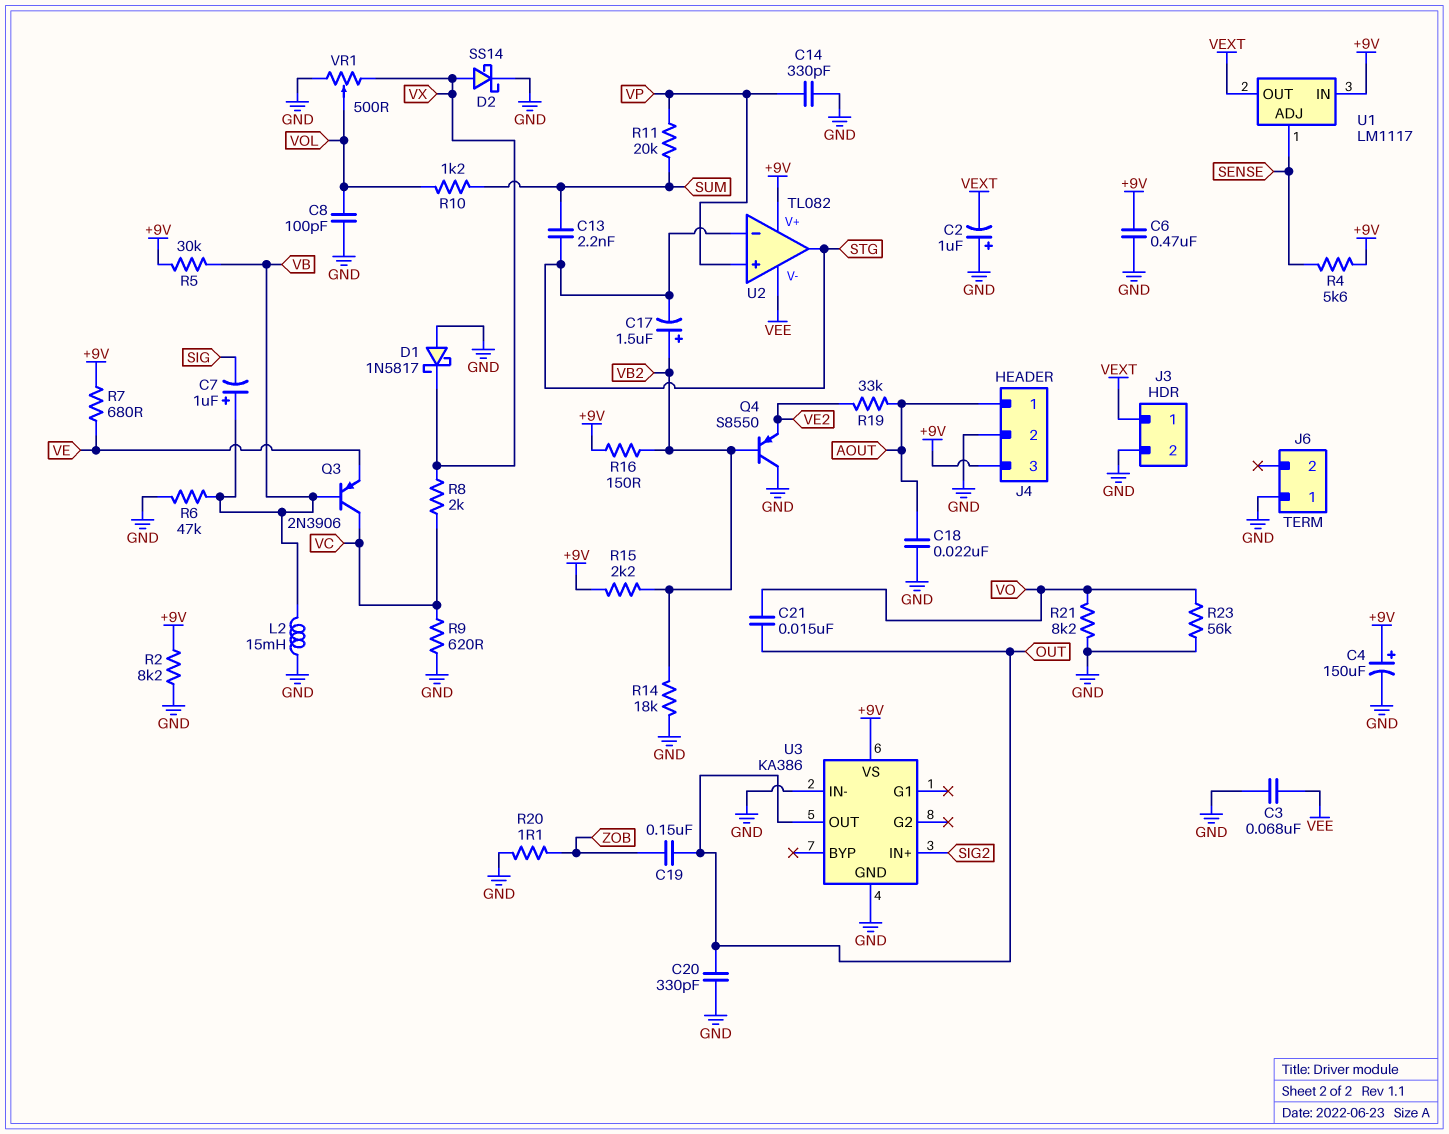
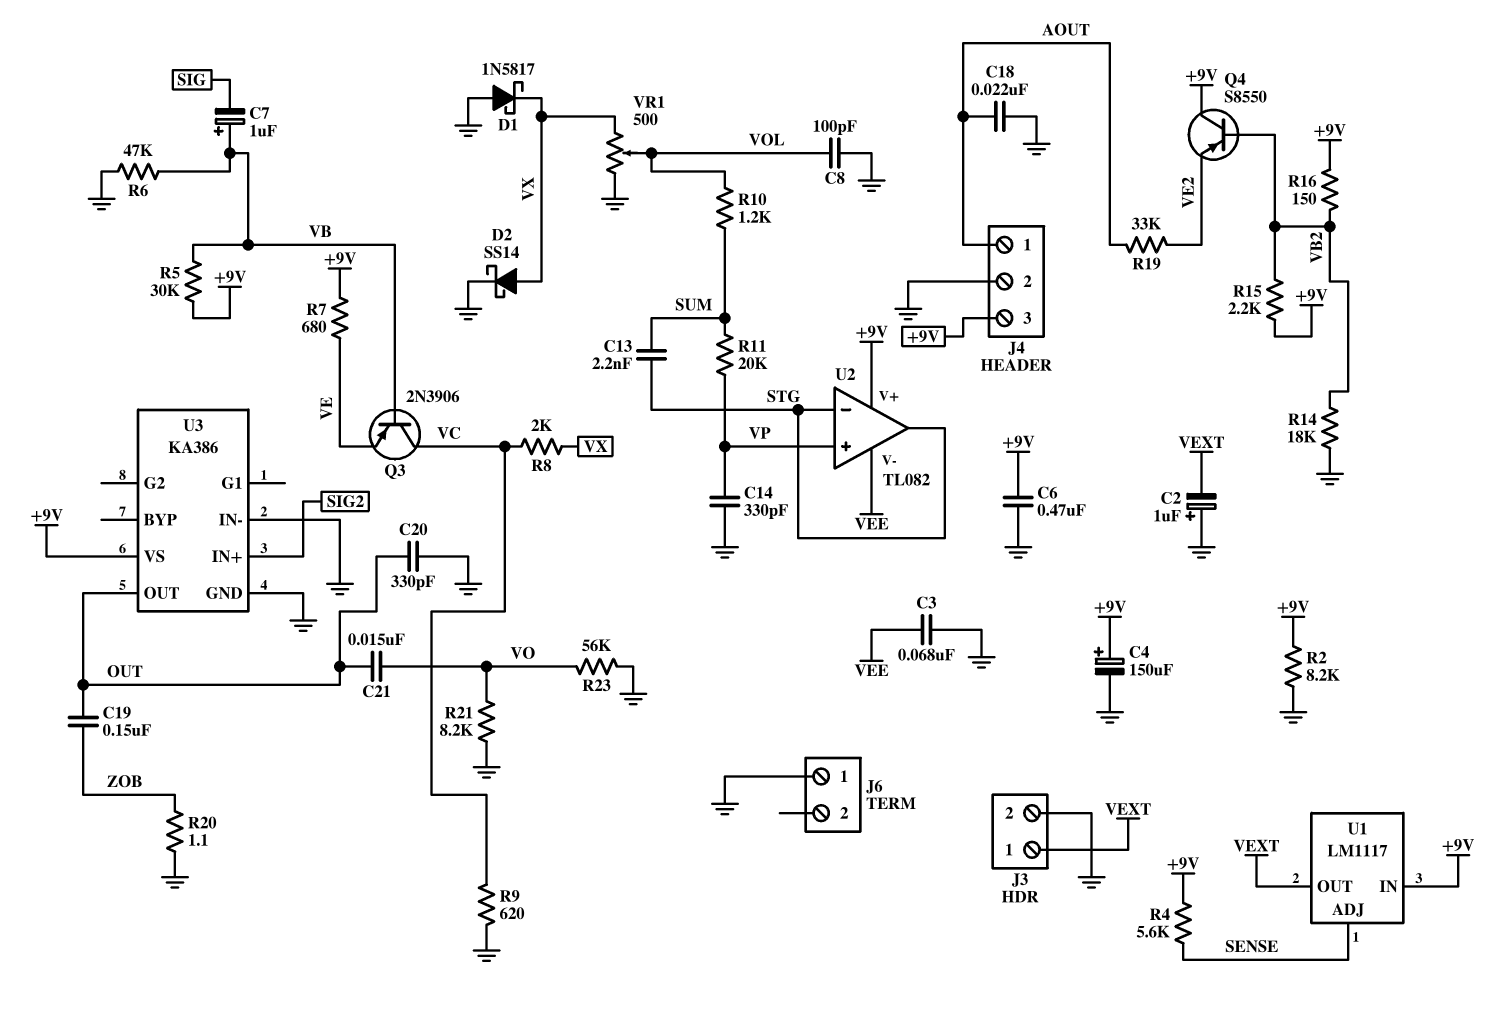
C17: 1.5uF (plus VB2, minus STG) -> none
L2: 15mH (GND, VB) -> none
Q4: PNP S8550 (B VB2, C GND, E VE2) -> PNP S8550 (B VB2, C +9V, E VE2)

